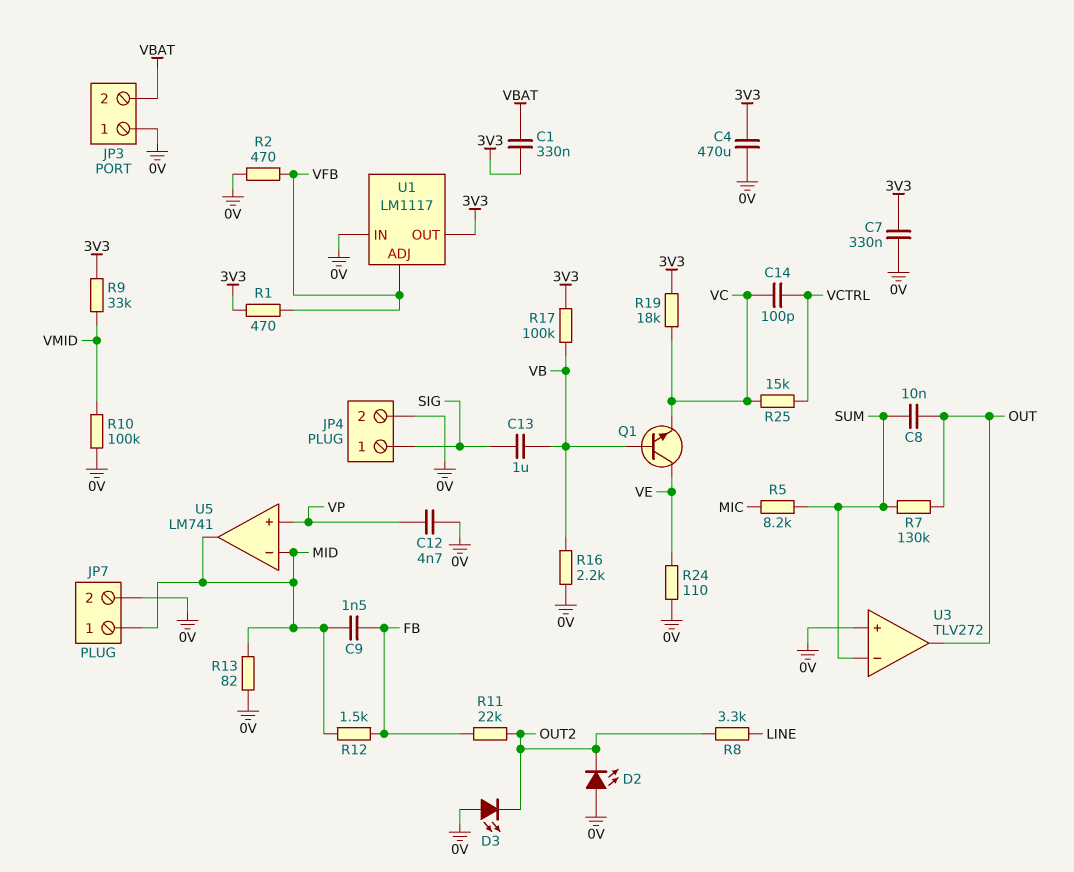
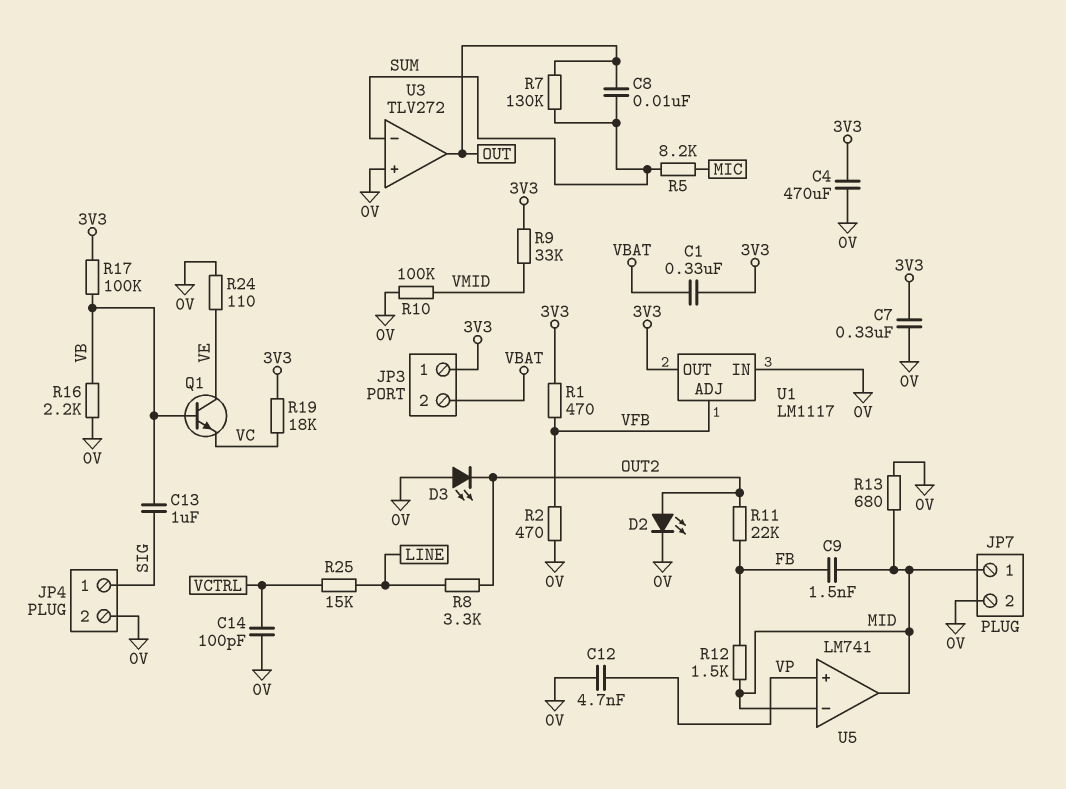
C14: 100pF (VC, VCTRL) -> 100pF (0V, VCTRL)
D2: LED (A 0V, K OUT2) -> LED (A OUT2, K 0V)
JP3 pin 1: 0V -> 3V3
R13: 82 (0V, MID) -> 680 (0V, MID)
R25: 15k (VC, VCTRL) -> 15k (LINE, VCTRL)

